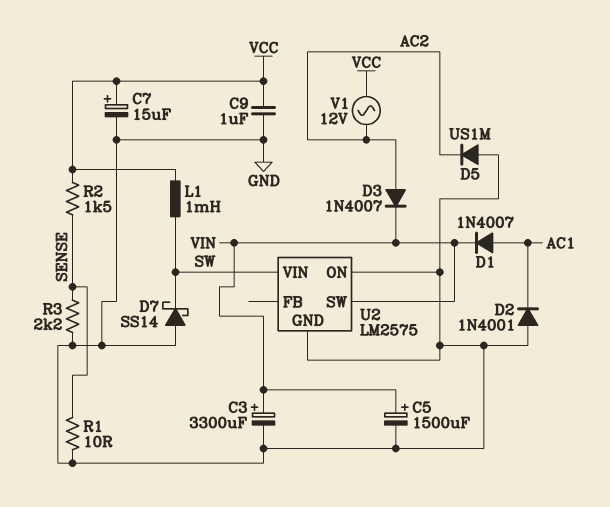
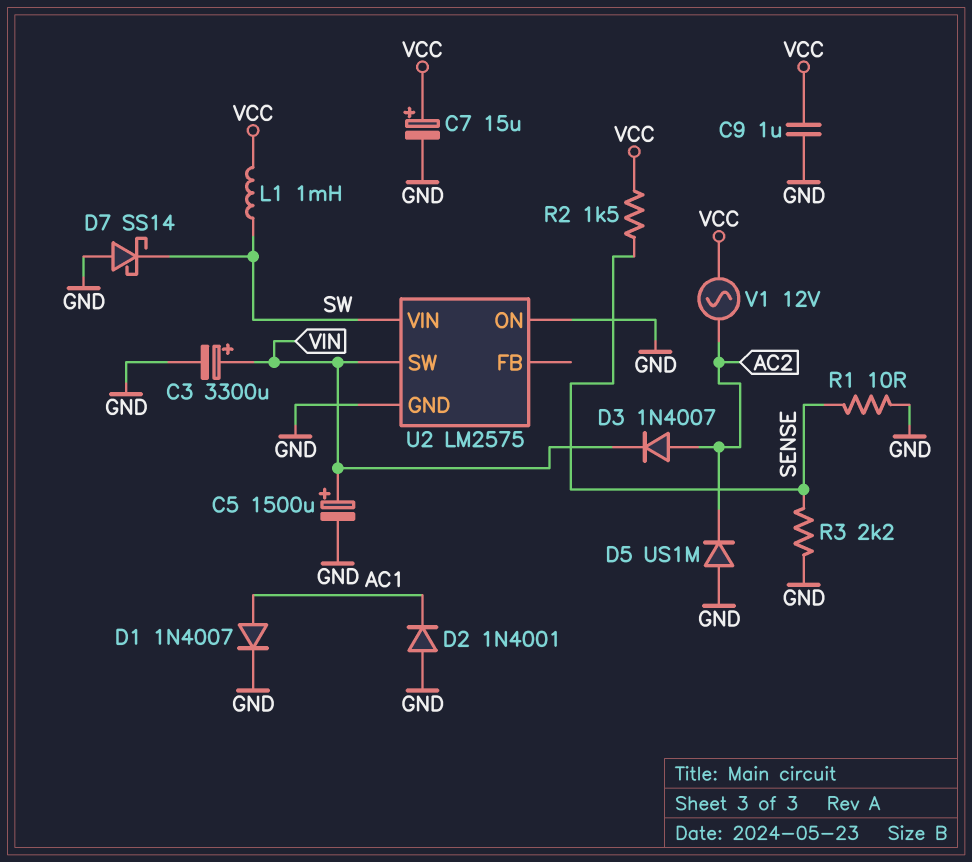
D1: diode 1N4007 (A AC1, K VIN) -> diode 1N4007 (A AC1, K GND)

